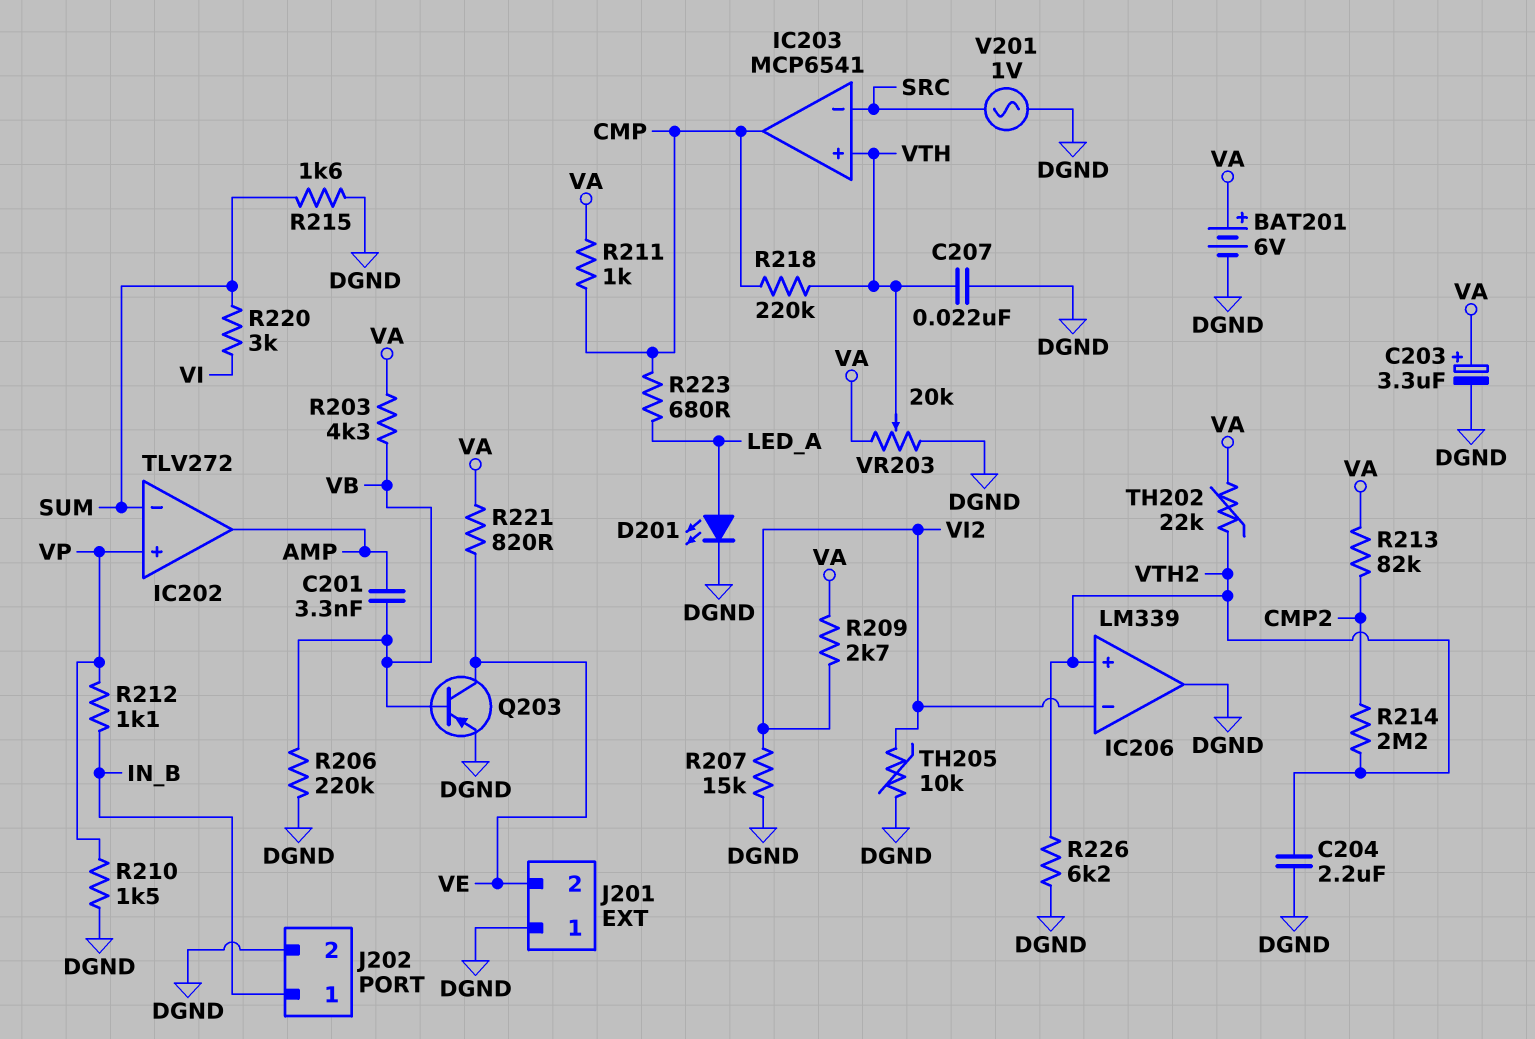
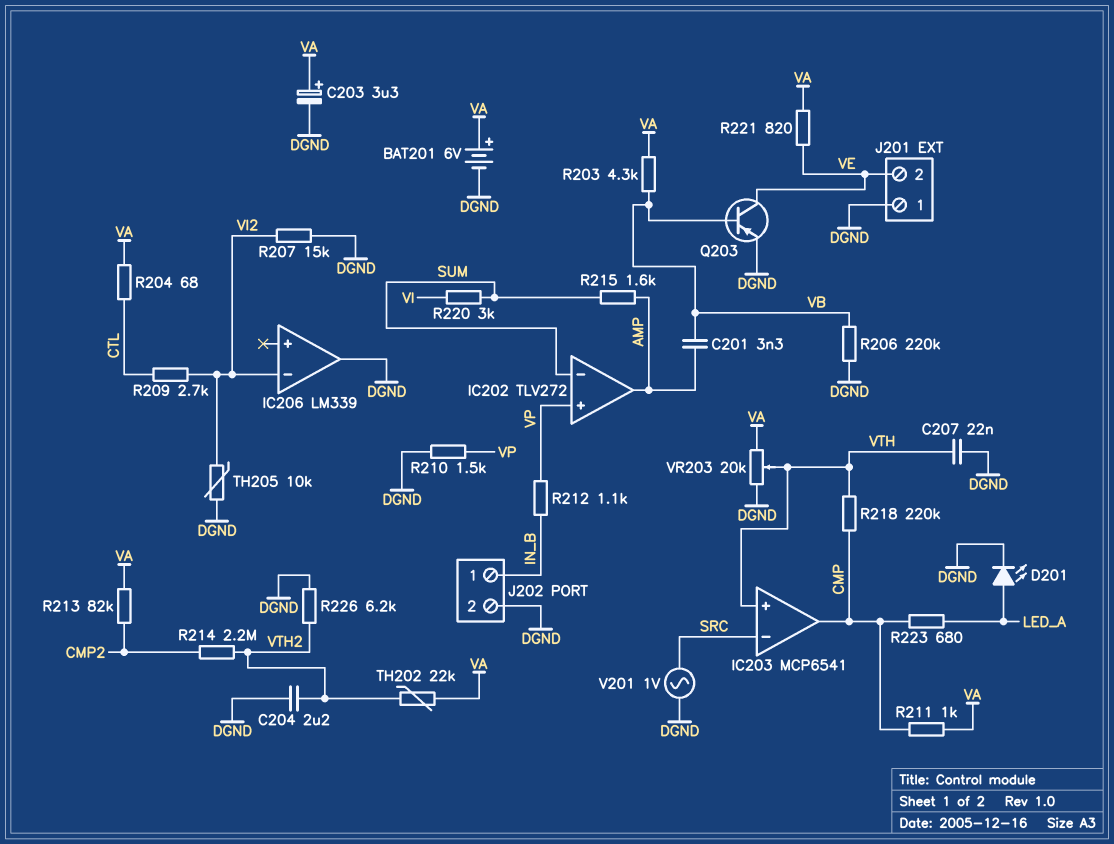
IC206 pin in+: VTH2 -> none
R204: none -> 68 (CTL, VA)
R209: 2.7k (VA, VI2) -> 2.7k (CTL, VI2)
R215: 1.6k (DGND, SUM) -> 1.6k (AMP, SUM)

